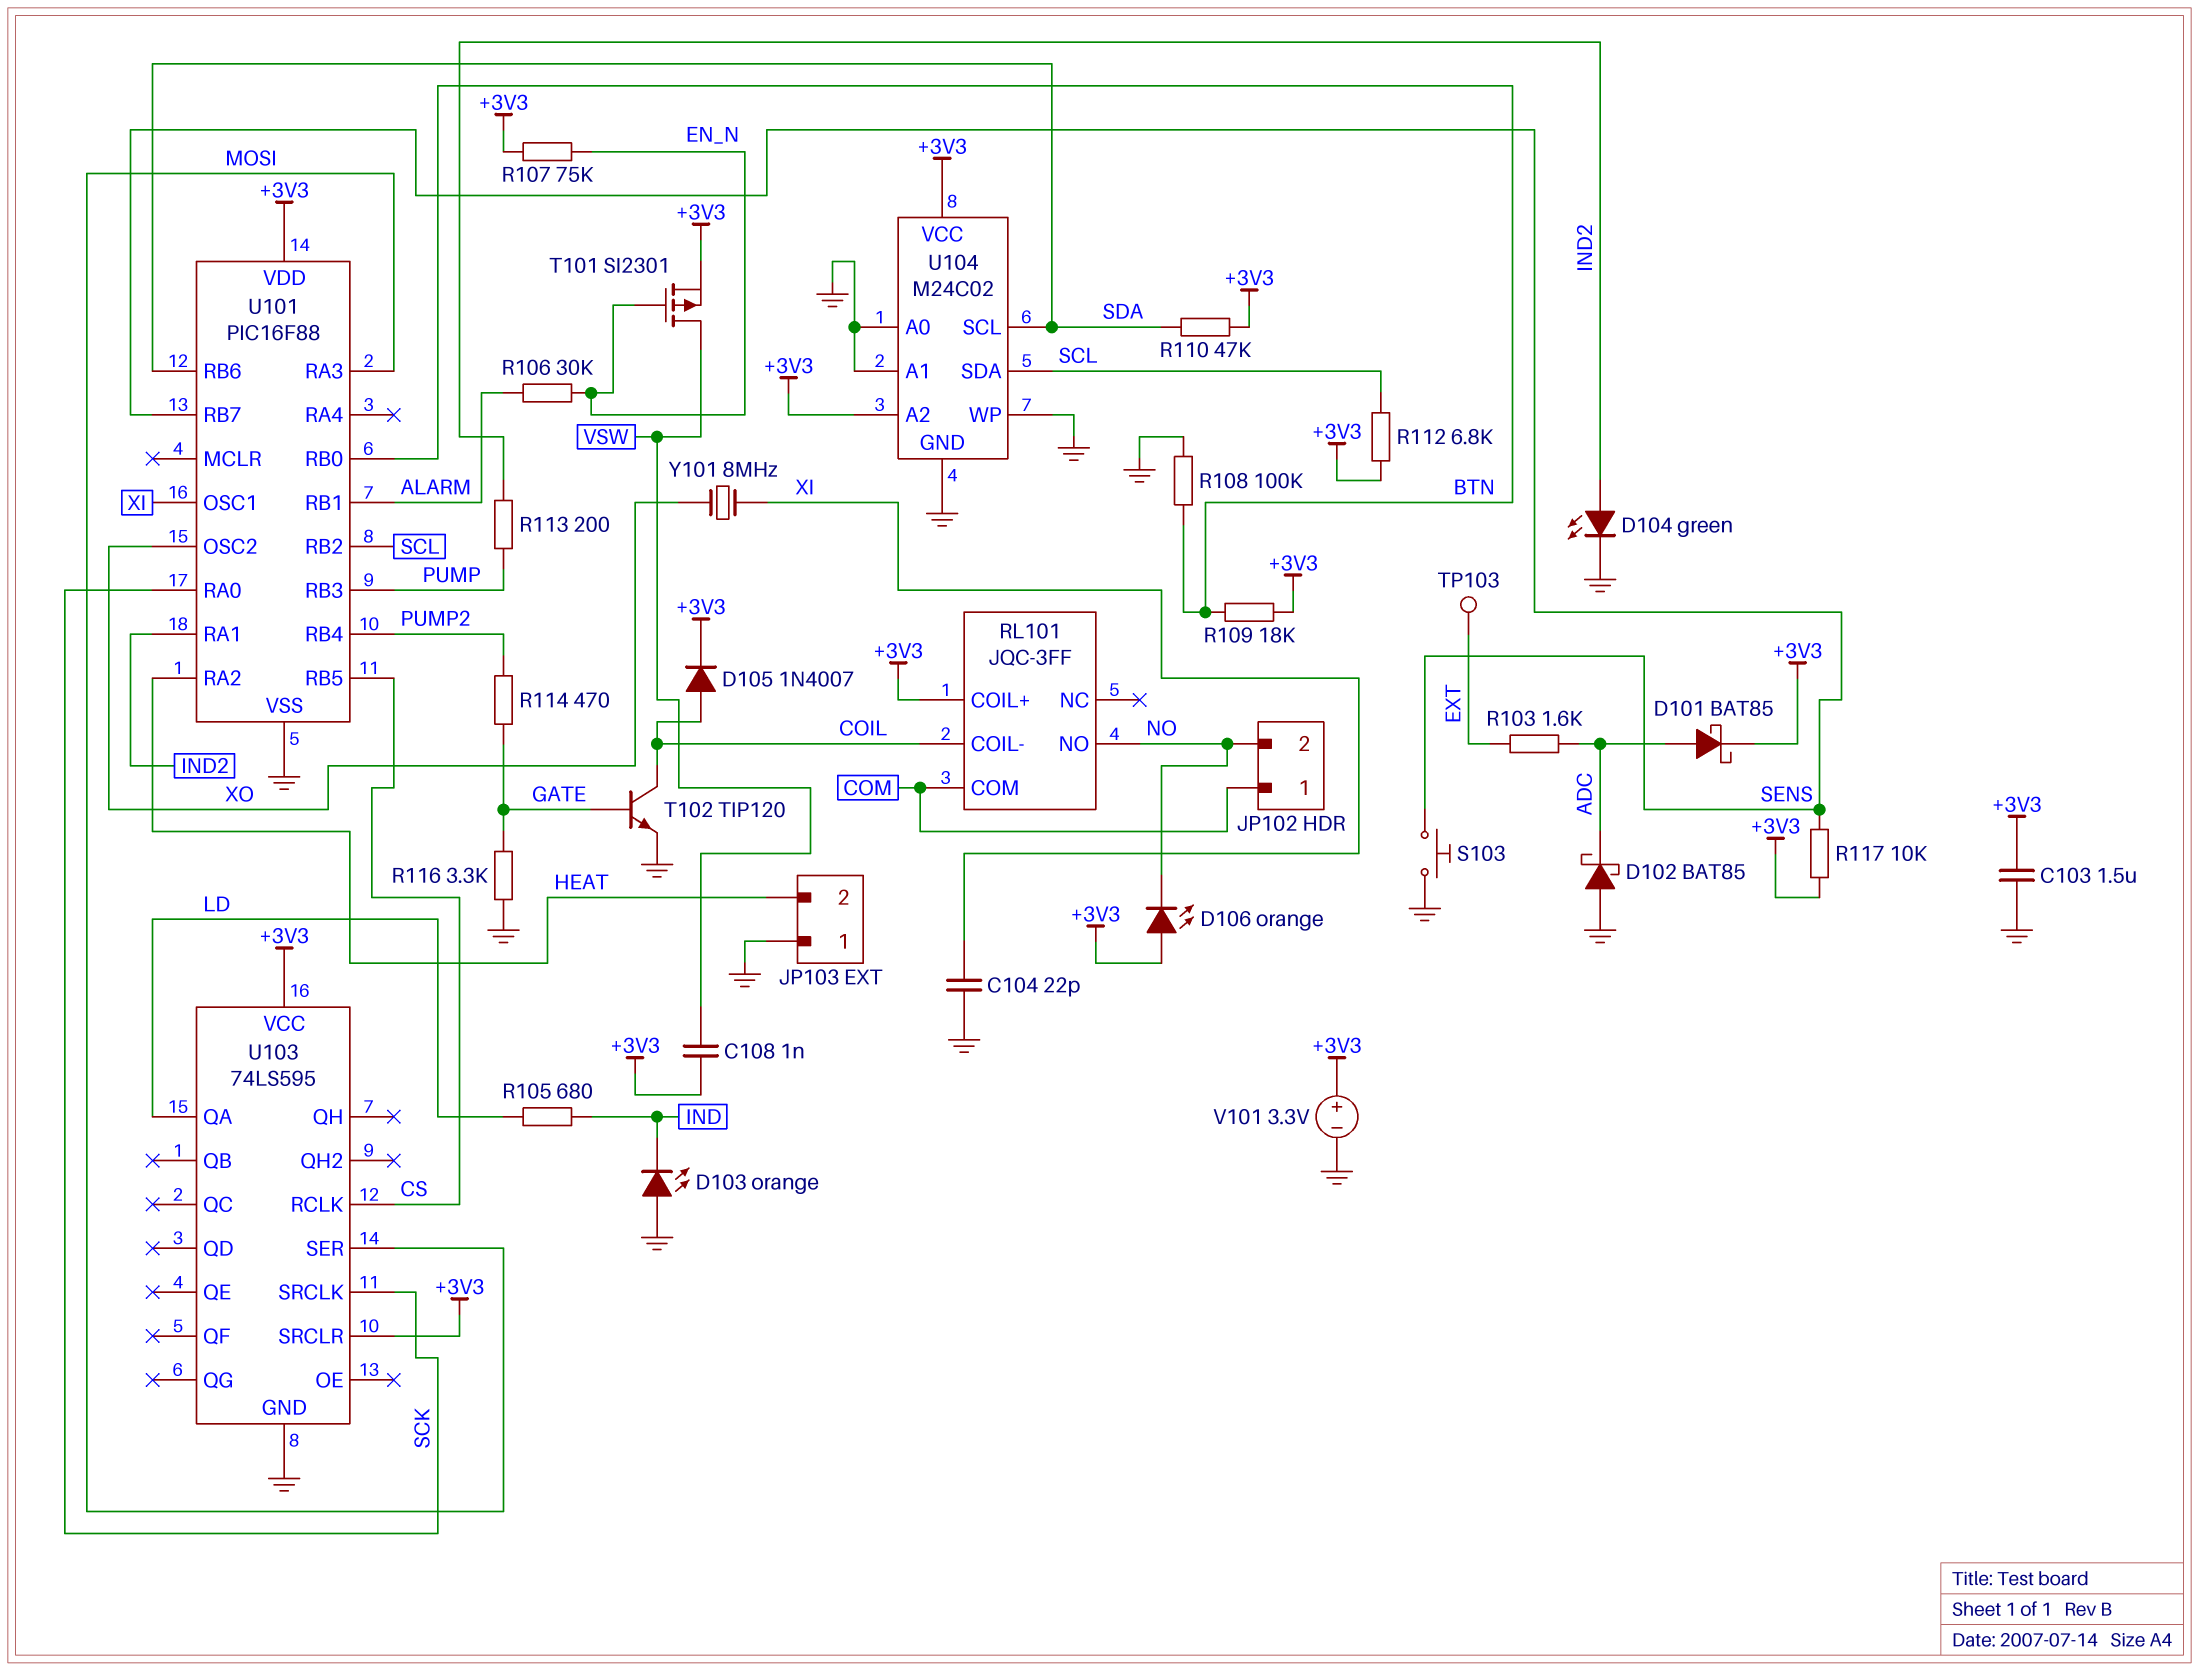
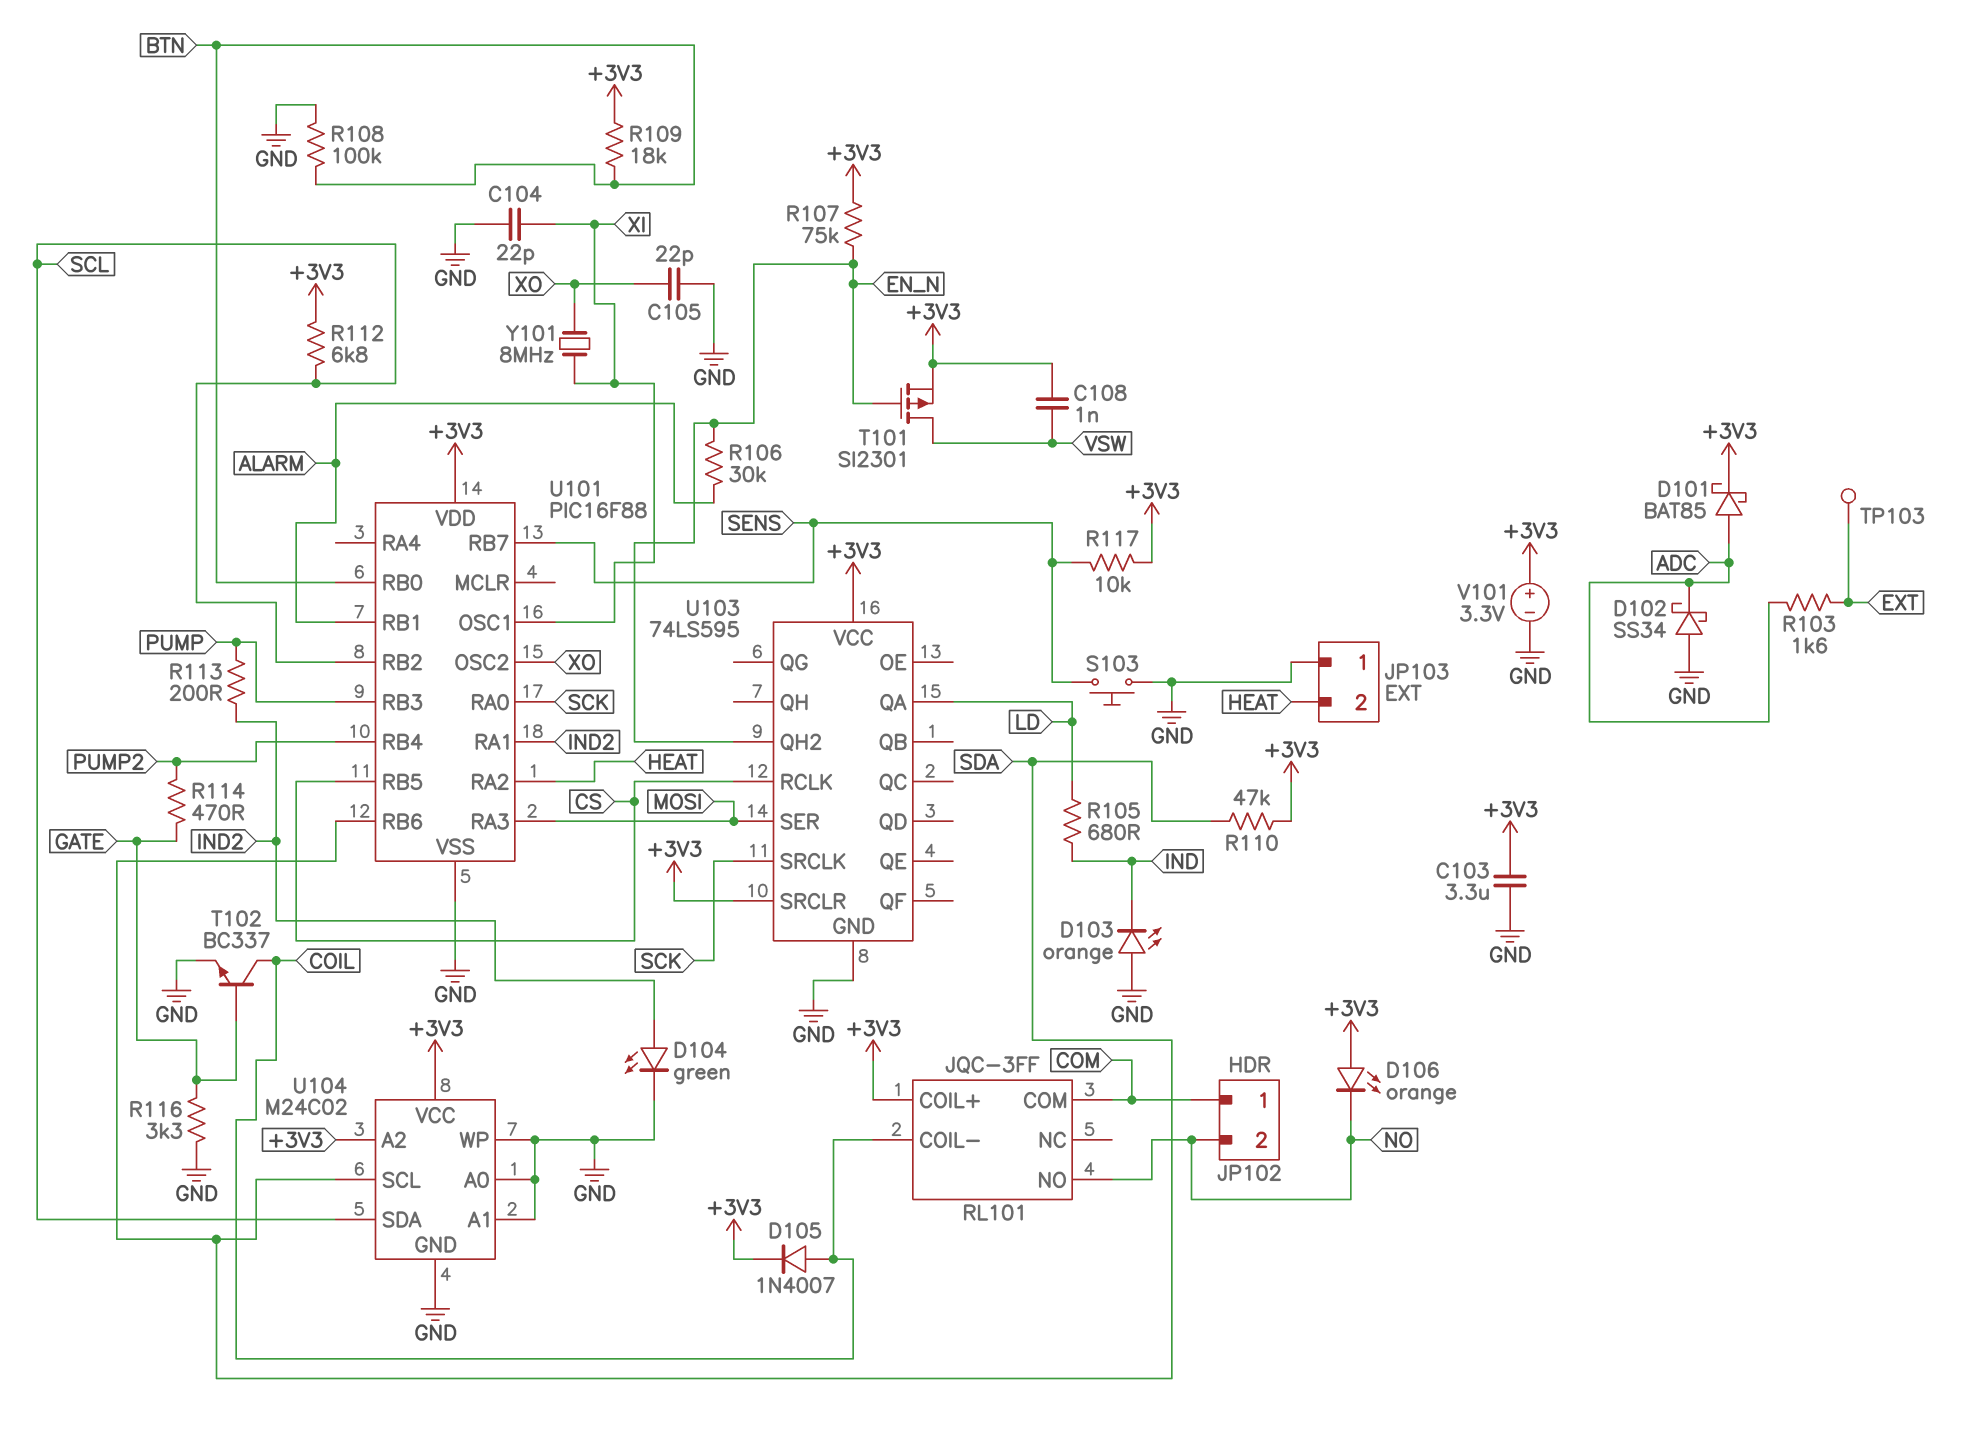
C103: 1.5uF (+3V3, GND) -> 3.3uF (+3V3, GND)
C105: none -> 22pF (GND, XO)
D102: schottky BAT85 (A GND, K ADC) -> schottky SS34 (A GND, K ADC)
T102: NPN TIP120 (B GATE, C COIL, E GND) -> NPN BC337 (B GATE, C COIL, E GND)
U103 pin QH2: none -> EN_N

